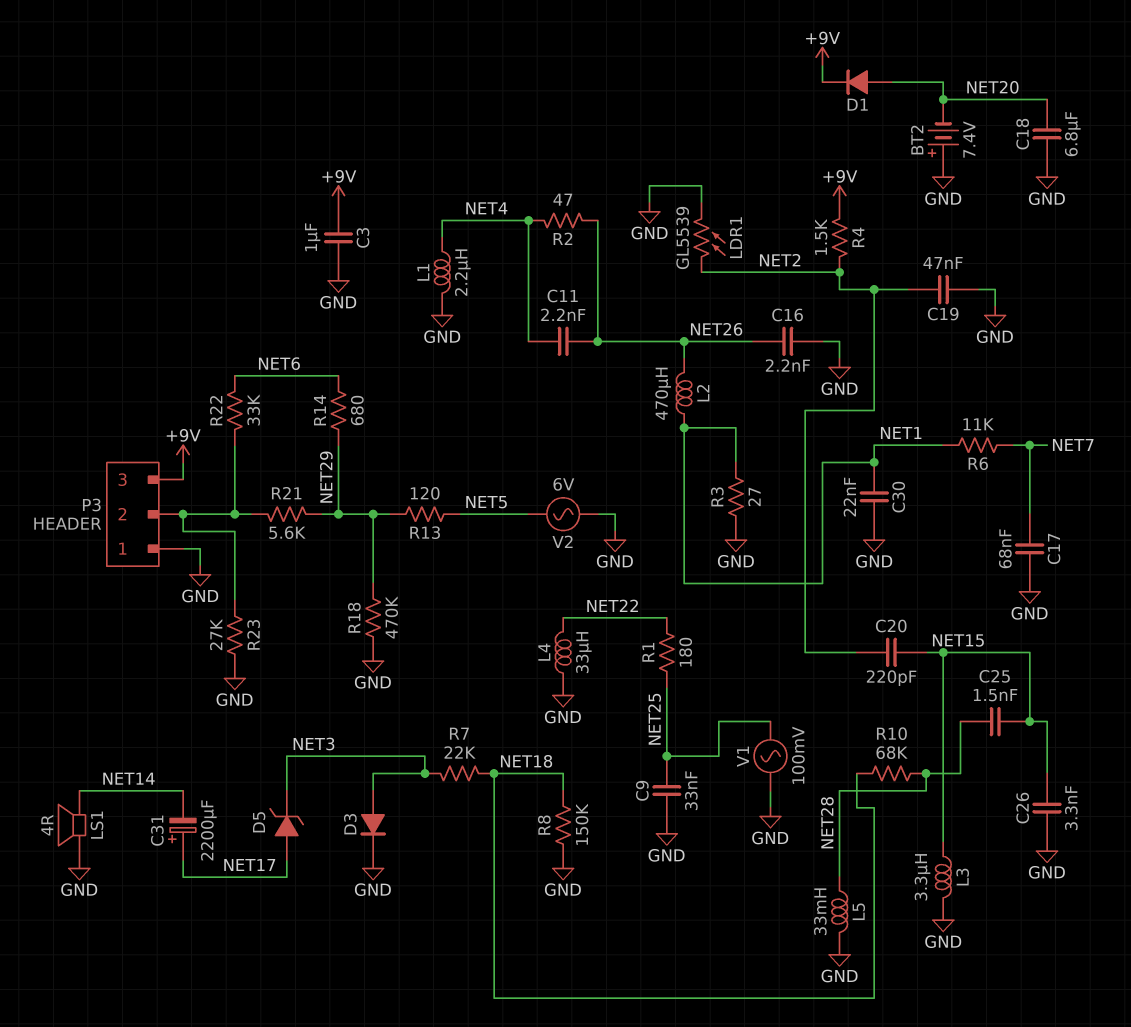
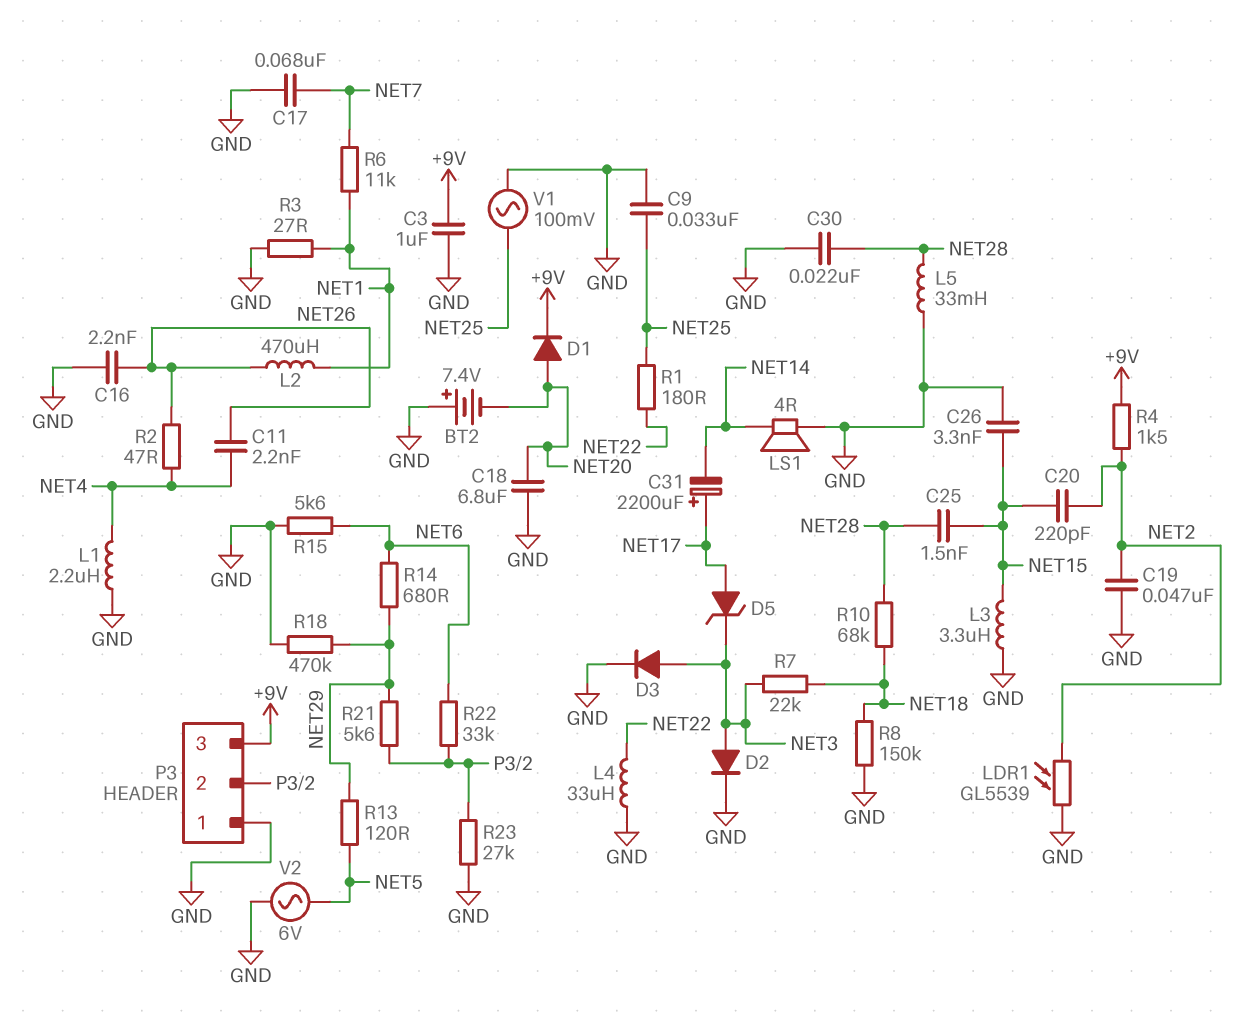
C30: 22nF (GND, NET1) -> 22nF (GND, NET28)
D2: none -> diode (A NET3, K GND)
R15: none -> 5.6k (GND, NET6)

